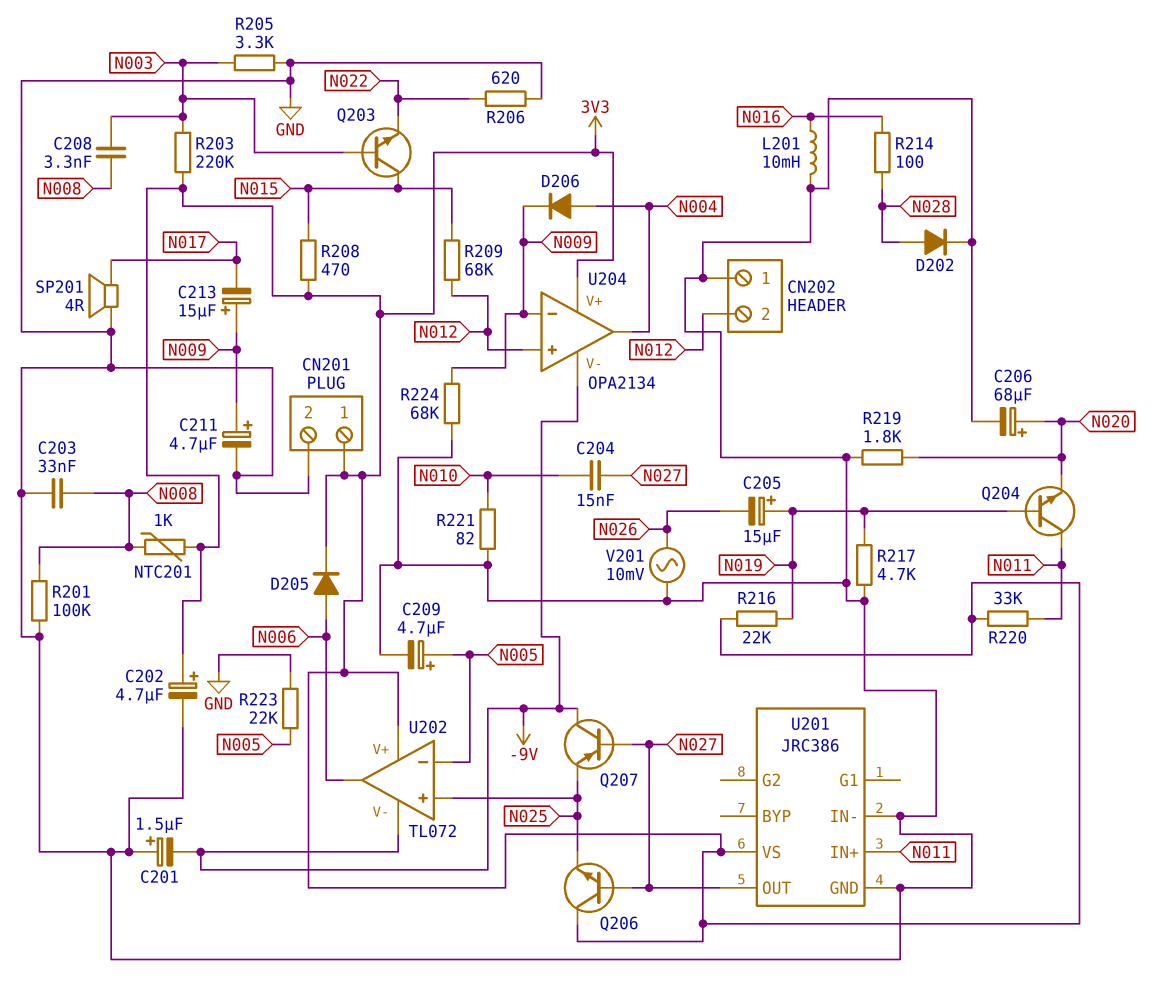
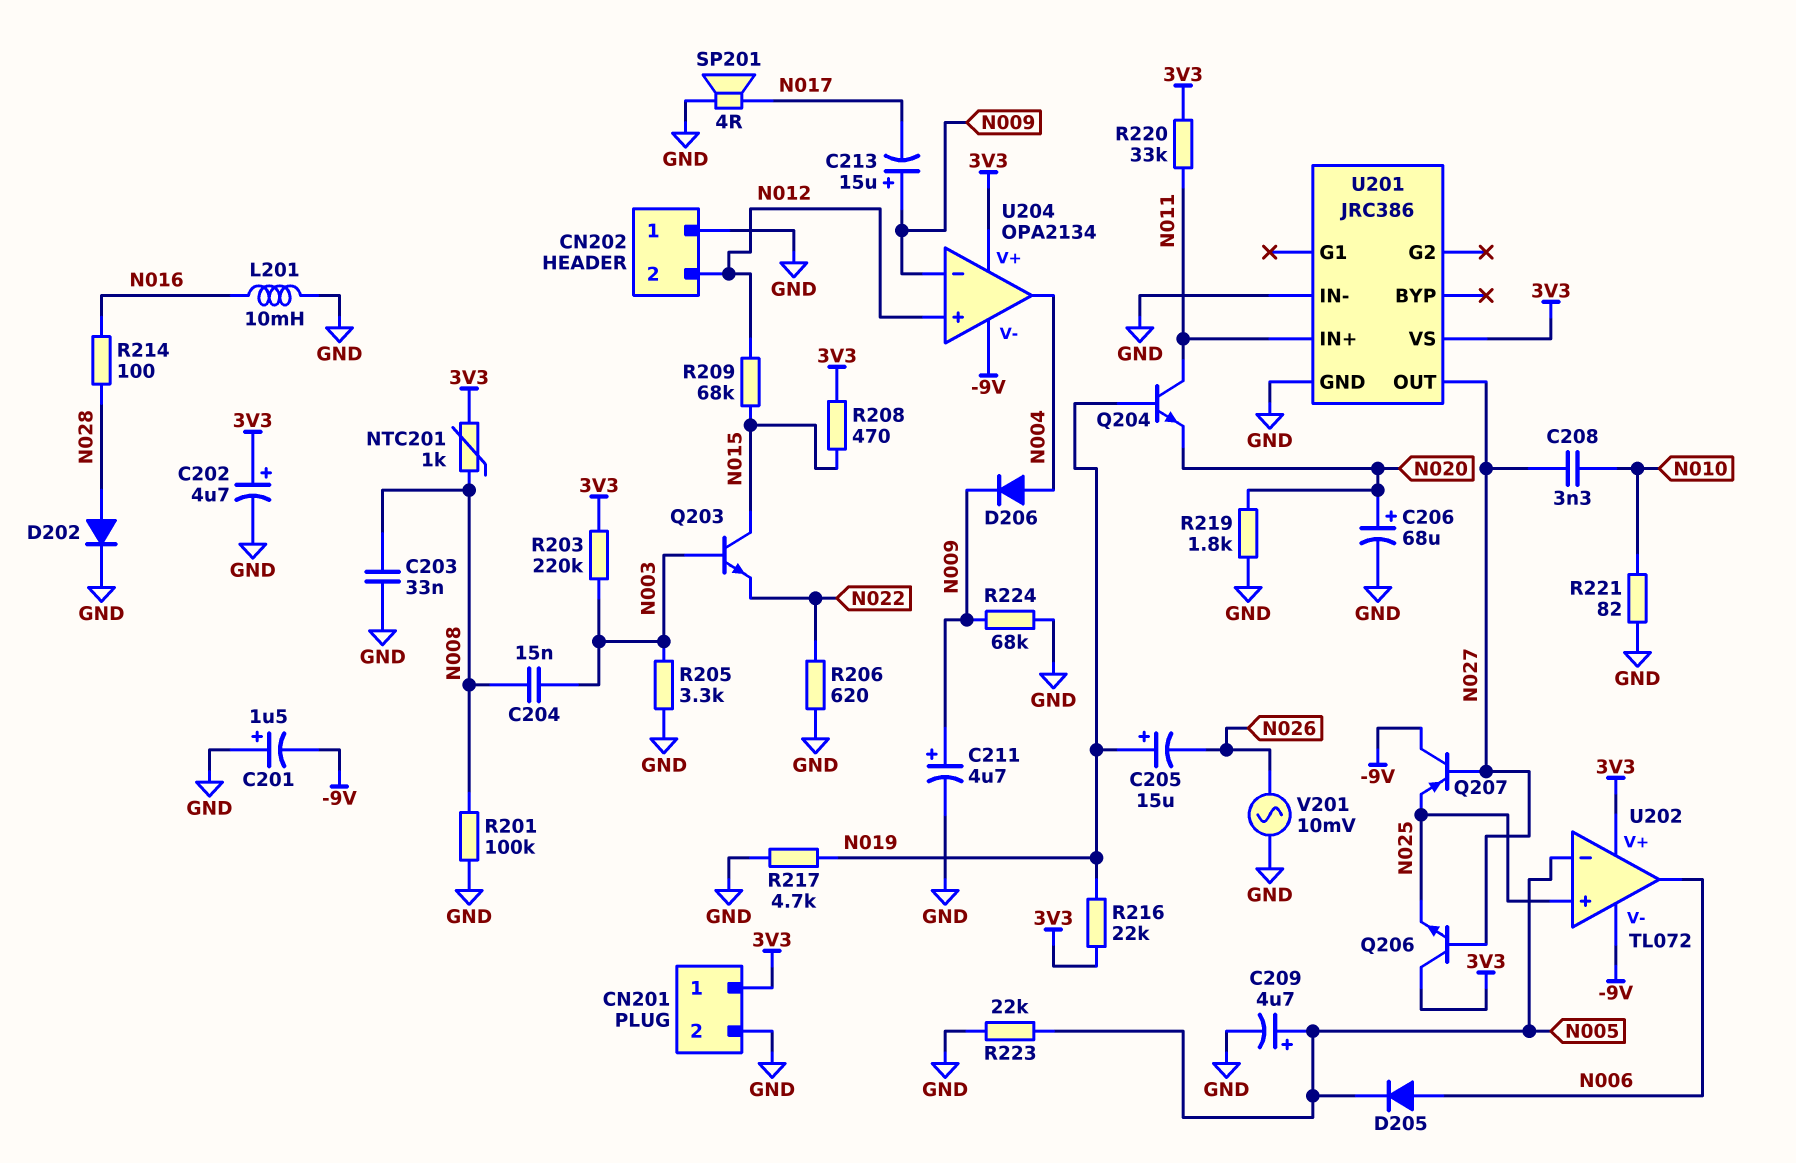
C204: 15nF (N010, N027) -> 15nF (N003, N008)
C208: 3.3nF (N003, N008) -> 3.3nF (N010, N027)
D205: diode (A N006, K 3V3) -> diode (A N006, K N005)

